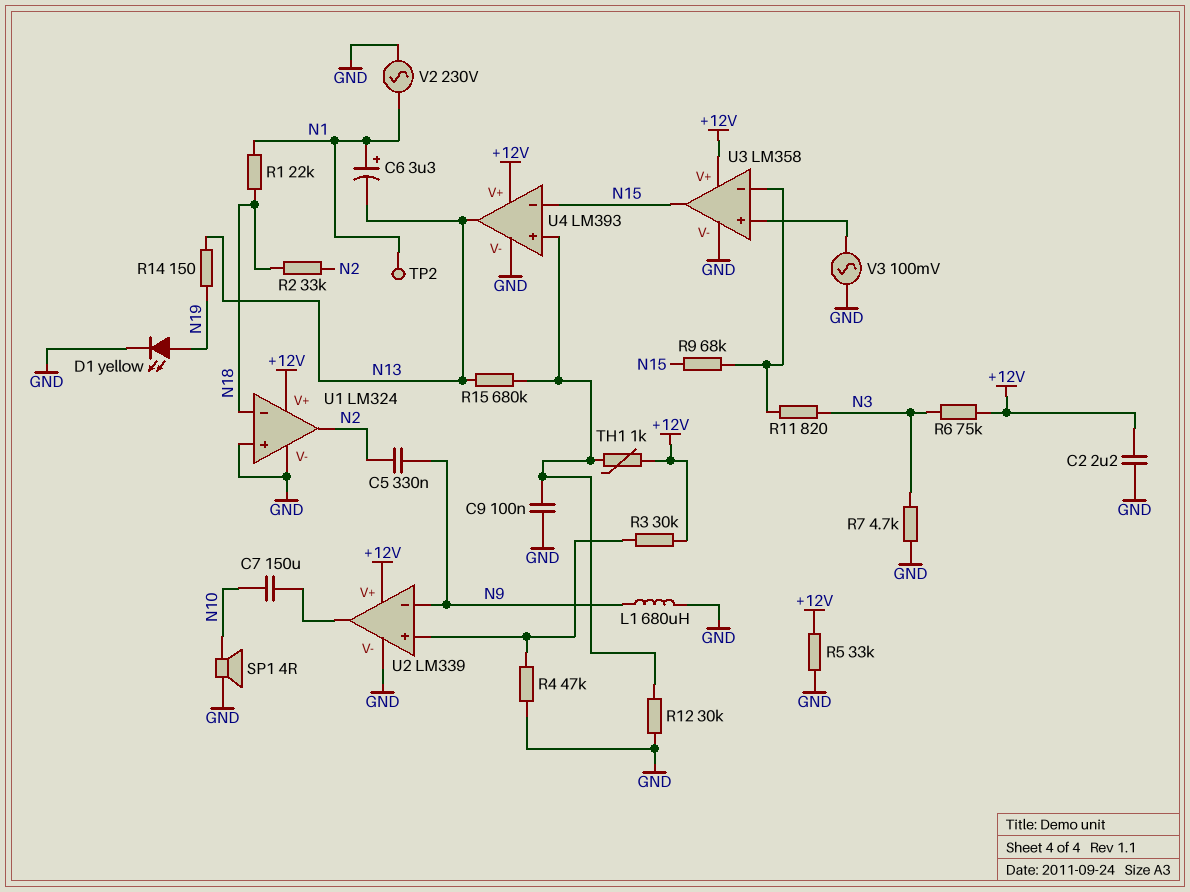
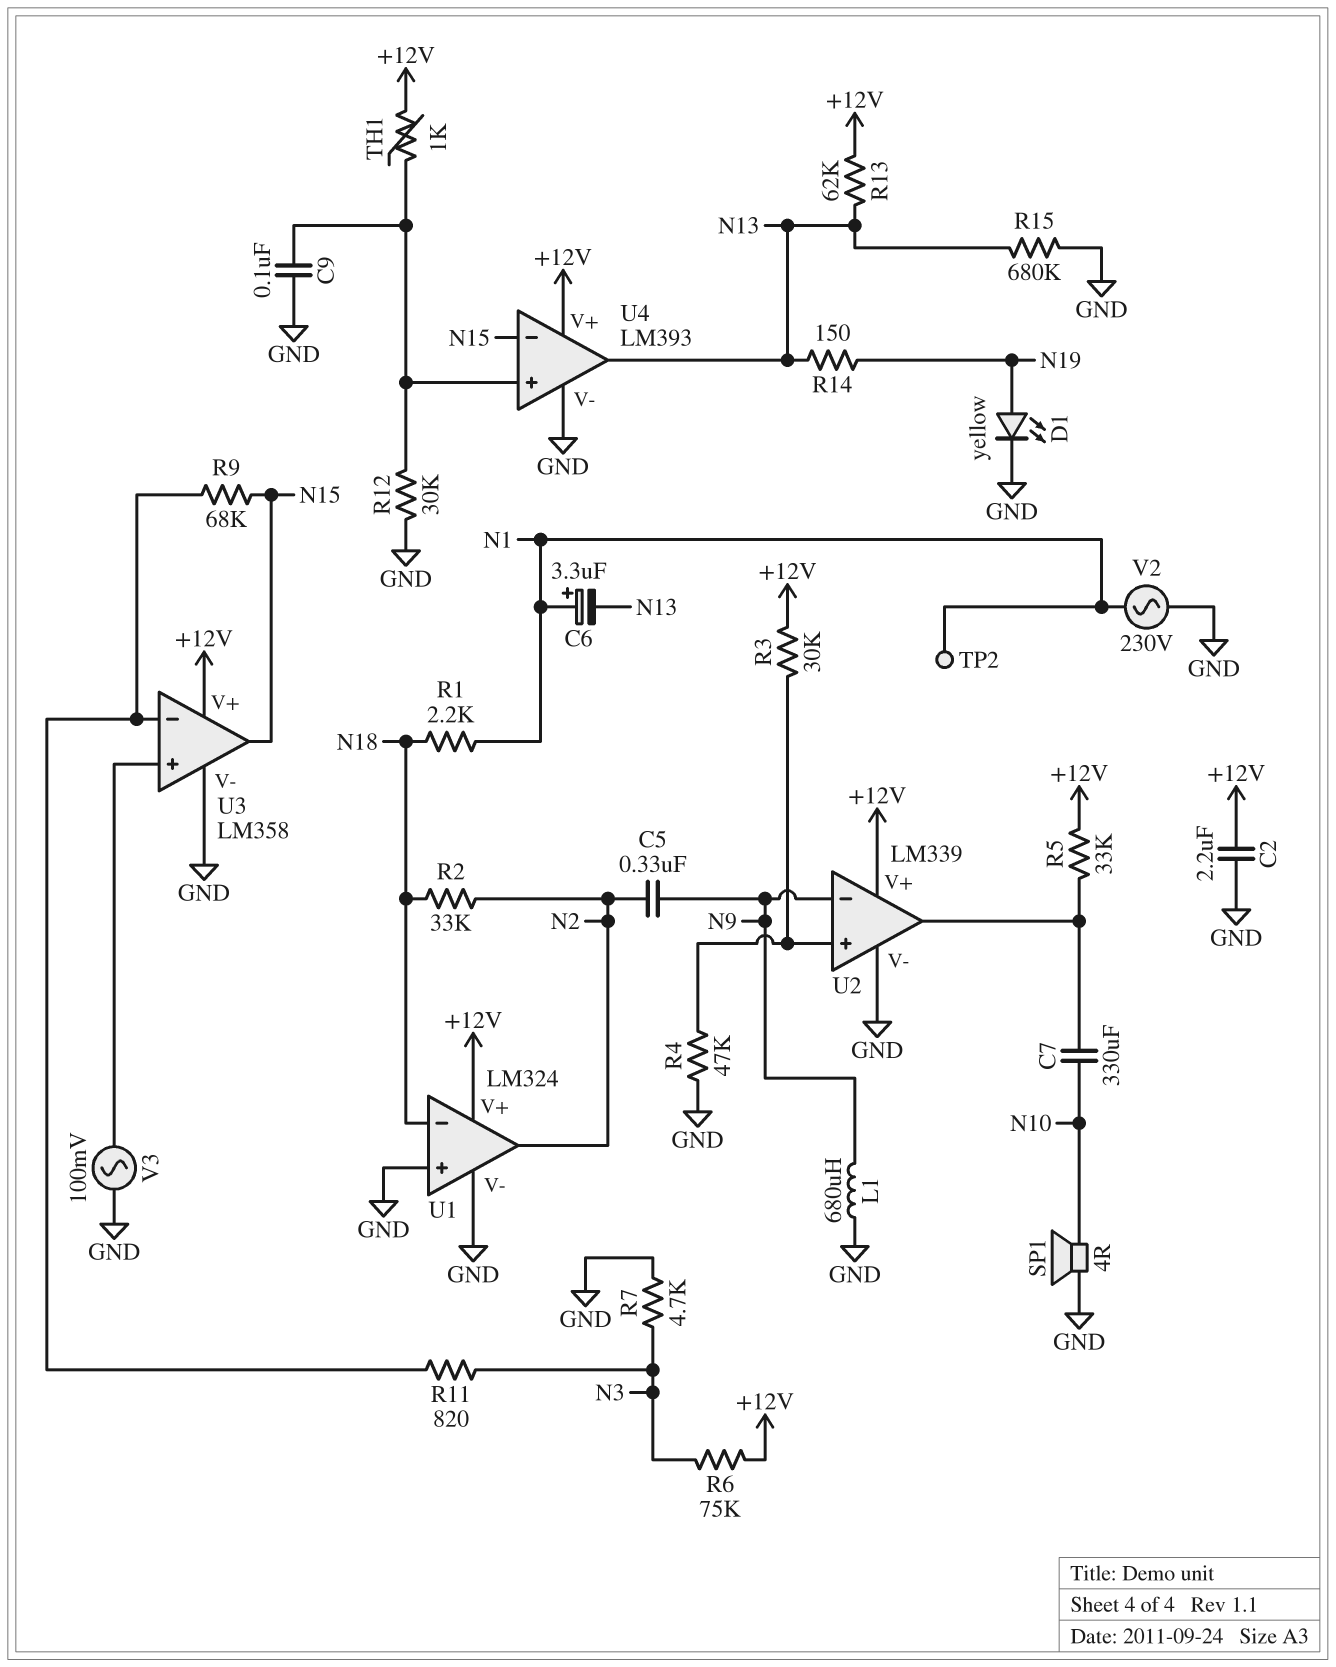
C7: 150uF (N10, U2/out) -> 330uF (N10, U2/out)
R1: 22k (N1, N18) -> 2.2k (N1, N18)
R5: 33k (+12V, GND) -> 33k (+12V, U2/out)
R13: none -> 62k (+12V, N13)
R15: 680k (N13, U4/in+) -> 680k (GND, N13)

